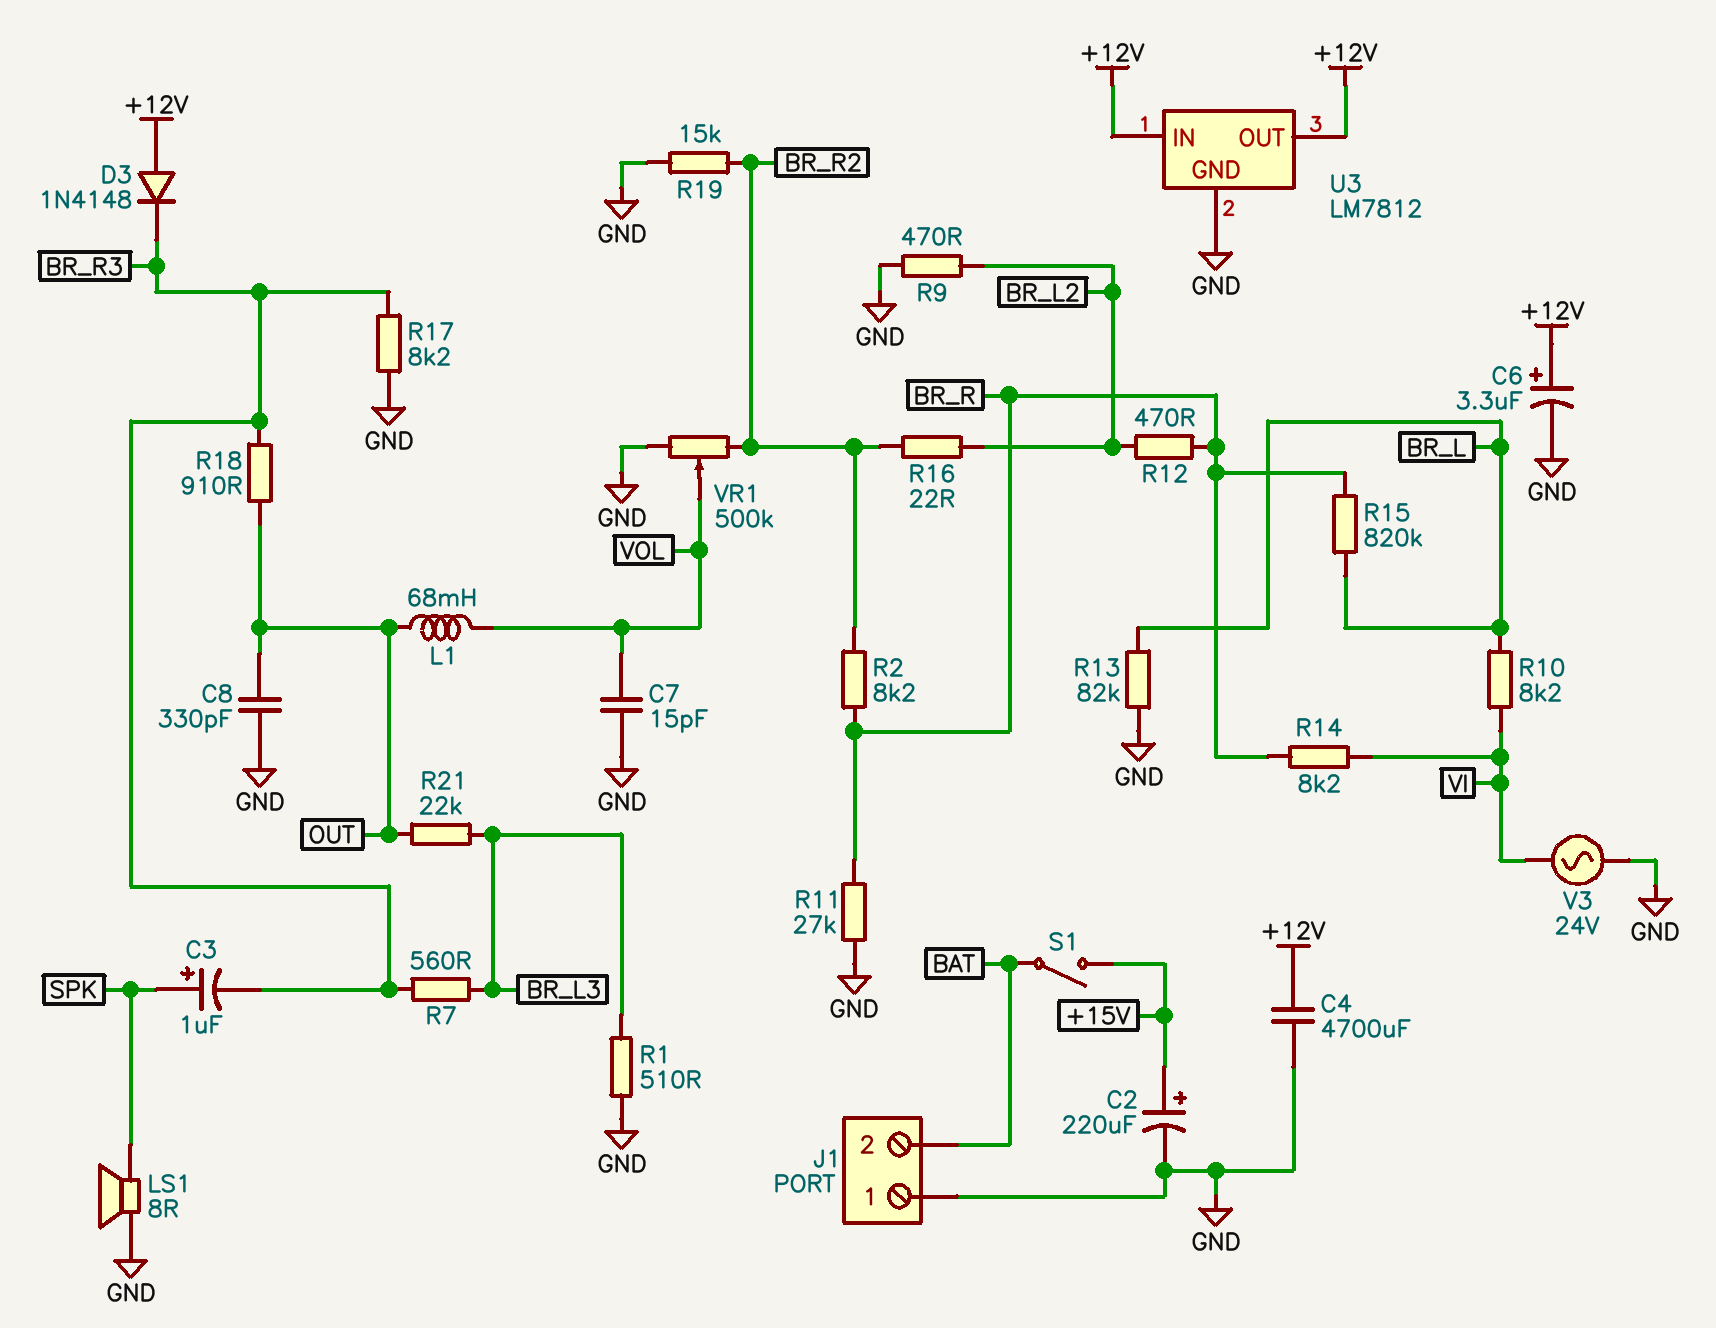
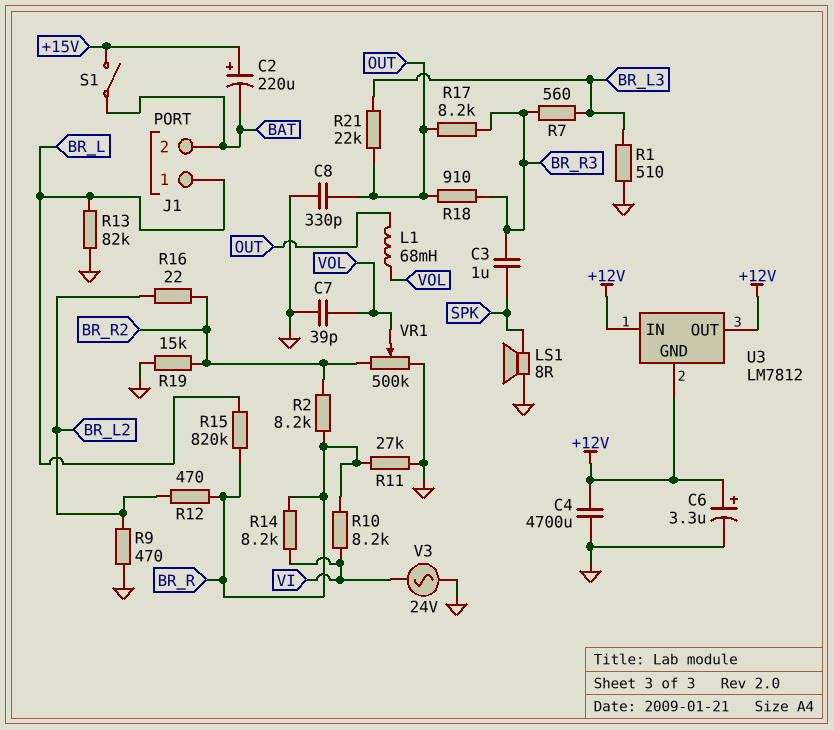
C2: 220uF (plus +15V, minus GND) -> 220uF (plus +15V, minus BAT)
C3: 1uF (plus SPK, minus BR_R3) -> 1uF (BR_R3, SPK)
C7: 15pF (GND, VOL) -> 39pF (GND, VOL)
D3: diode 1N4148 (A +12V, K BR_R3) -> none
J1 pin 1: GND -> BR_L
R10: 8.2k (BR_L, VI) -> 8.2k (BR_R, VI)
R17: 8.2k (BR_R3, GND) -> 8.2k (BR_R3, OUT)
U3 pin GND: GND -> +12V

